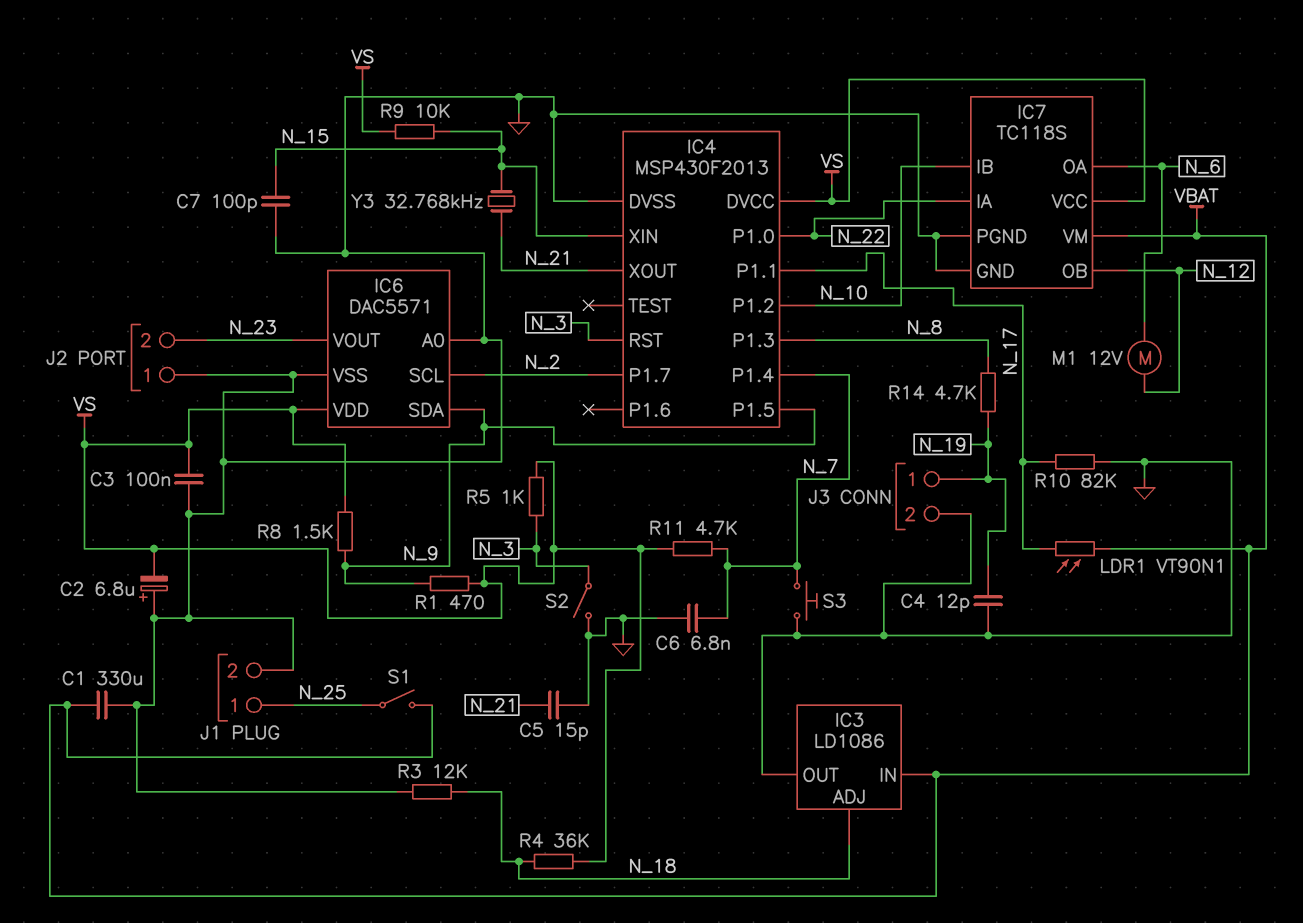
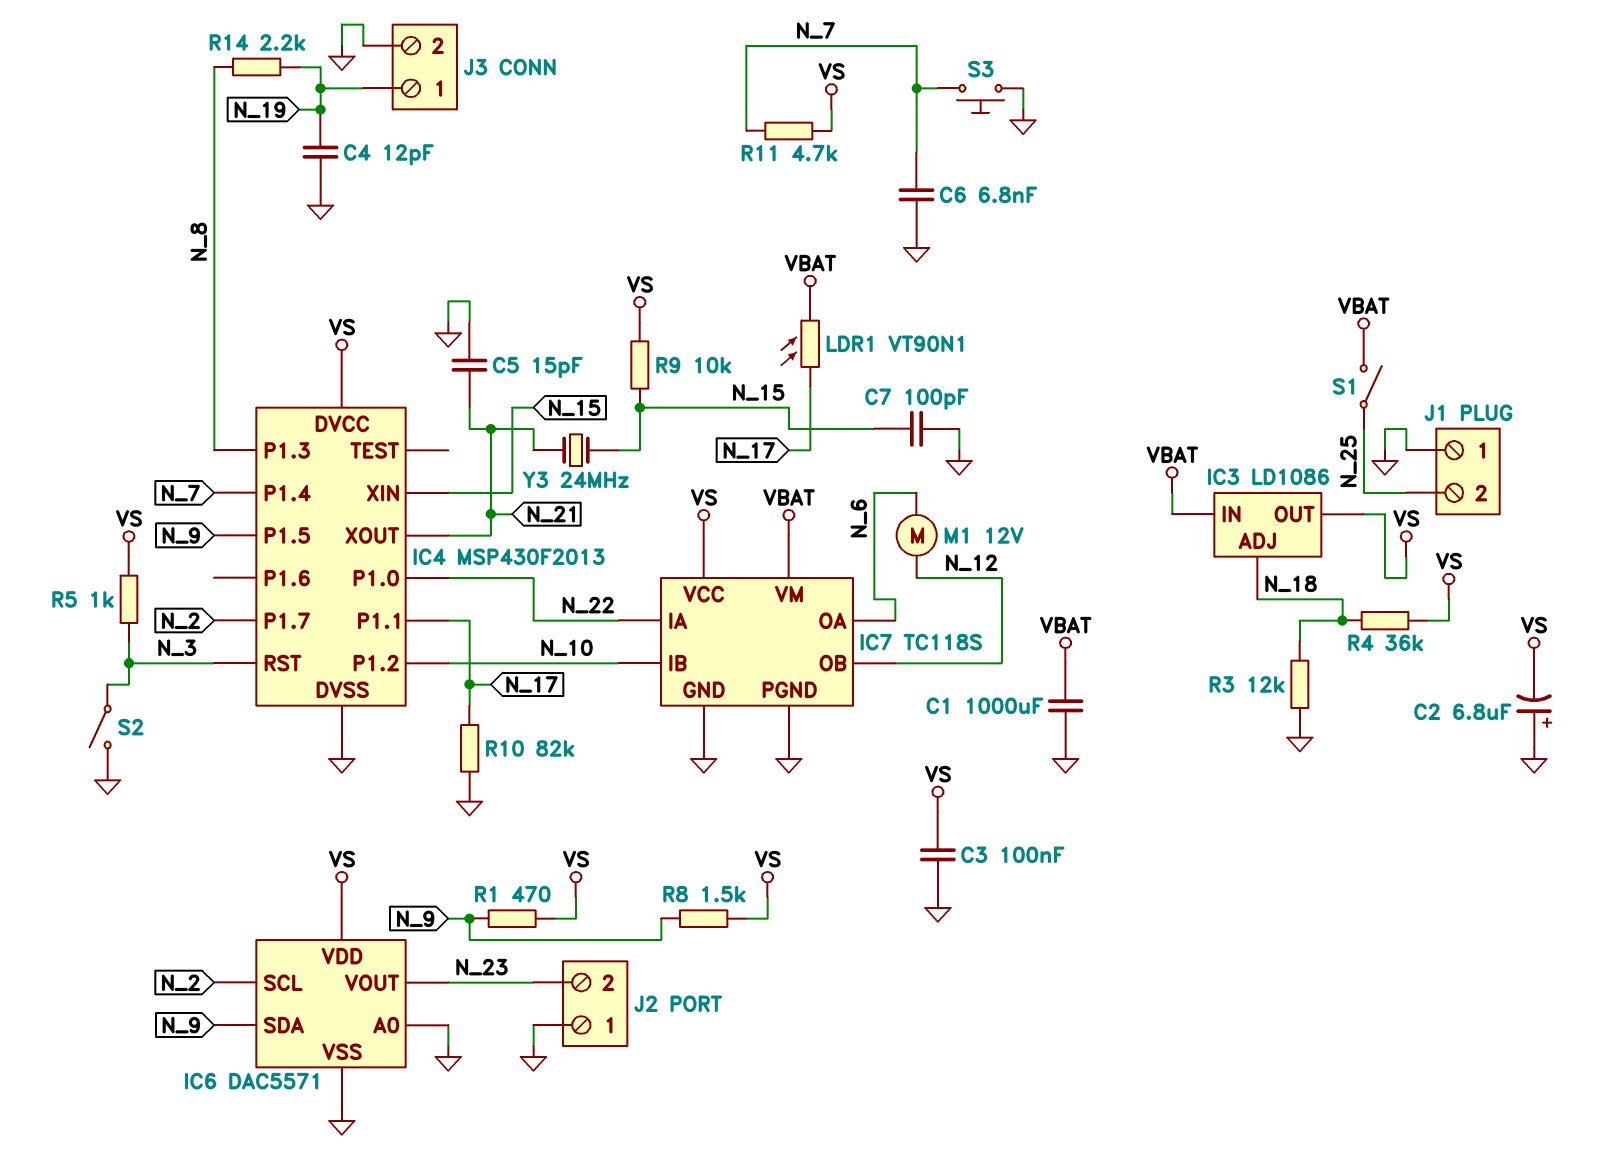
C1: 330uF (GND, VBAT) -> 1000uF (GND, VBAT)
IC3 pin OUT: GND -> VS
J1 pin 1: N_25 -> GND
J1 pin 2: GND -> N_25
R14: 4.7k (N_8, N_19) -> 2.2k (N_8, N_19)
Y3: 32.768kHz (N_15, N_21) -> 24MHz (N_15, N_21)

